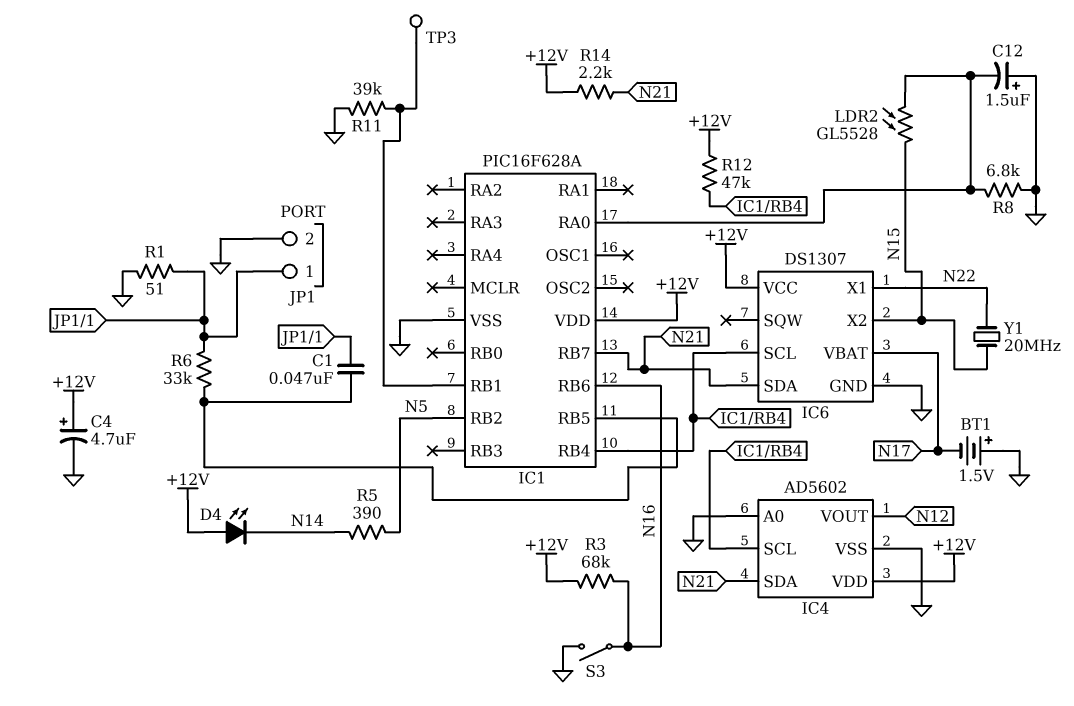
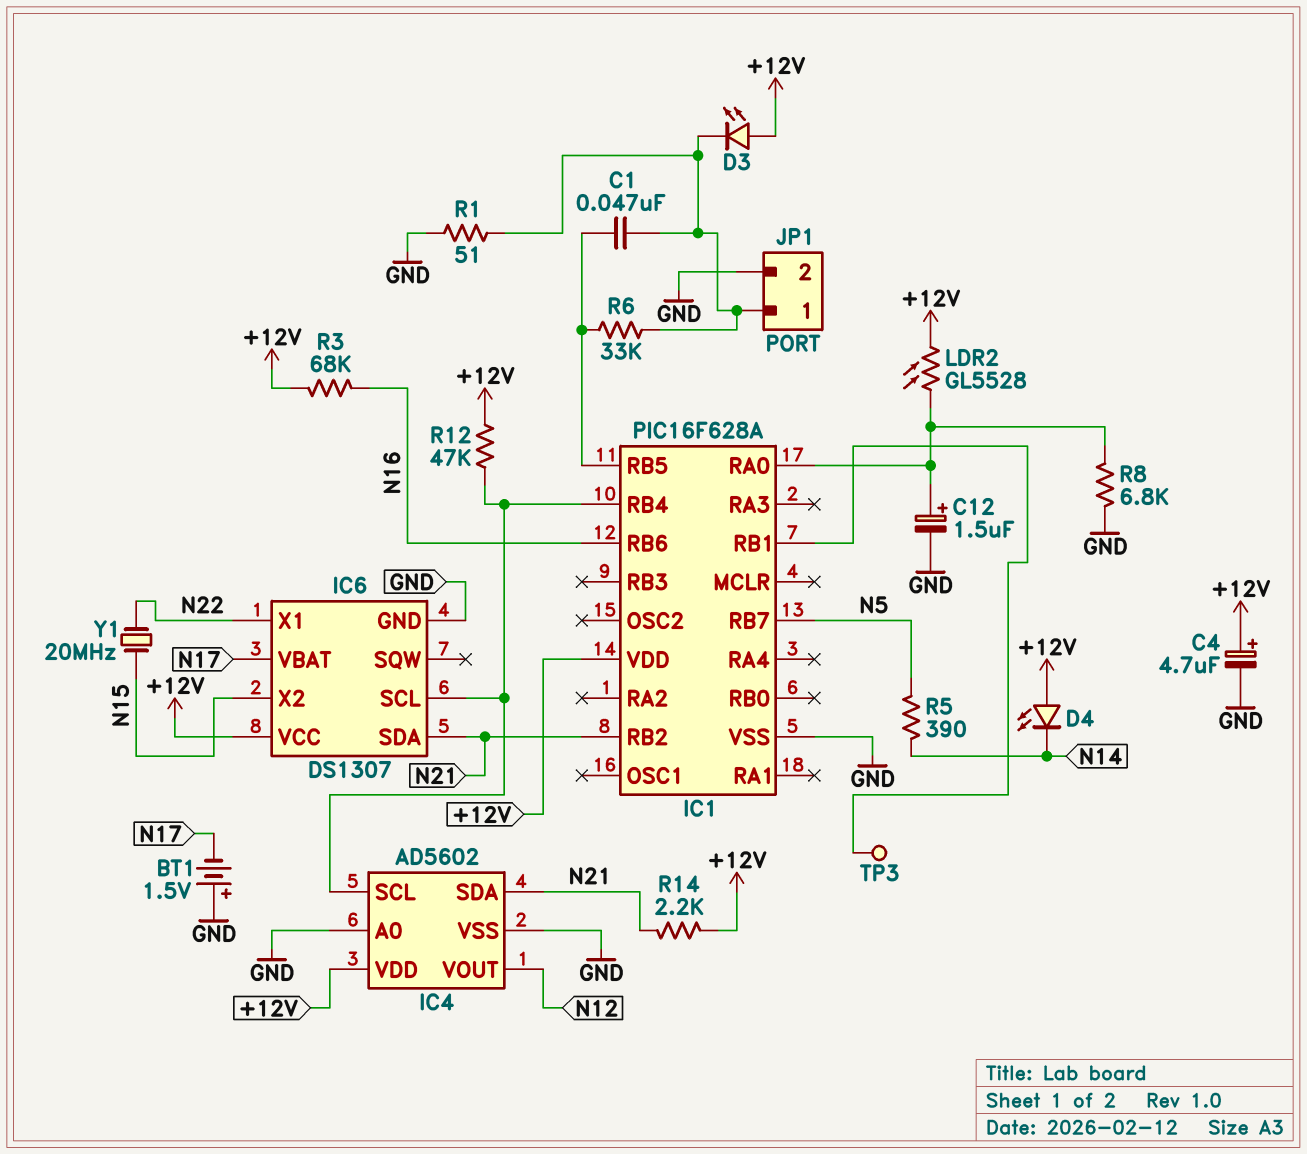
C12: 1.5uF (plus GND, minus IC1/RA0) -> 1.5uF (plus IC1/RA0, minus GND)
D3: none -> LED (A +12V, K JP1/1)
IC1 pin RB2: N5 -> N21
IC1 pin RB7: N21 -> N5
LDR2: GL5528 (IC1/RA0, N15) -> GL5528 (+12V, IC1/RA0)
R11: 39k (GND, IC1/RB1) -> none
S3: switch (GND, N16) -> none

